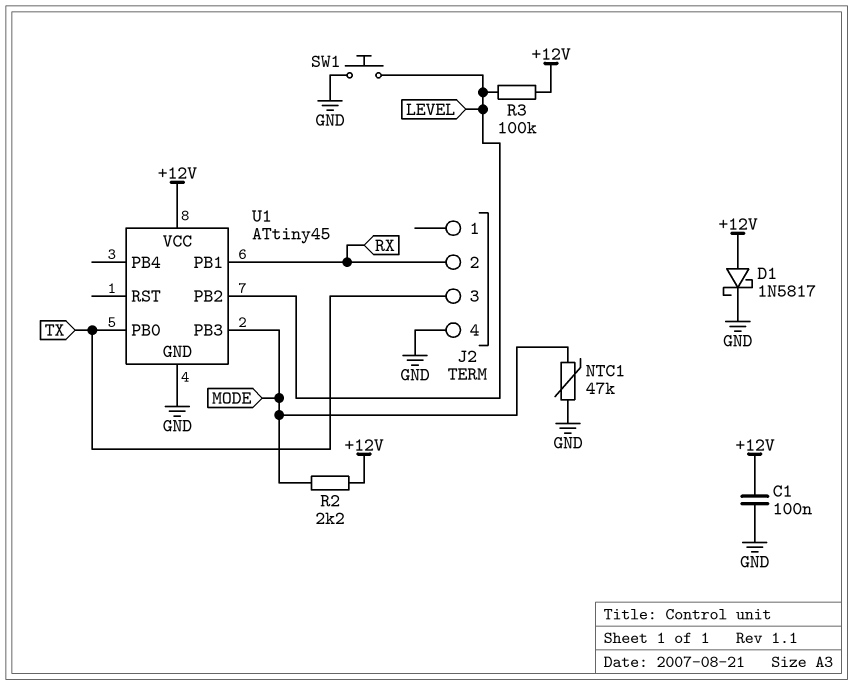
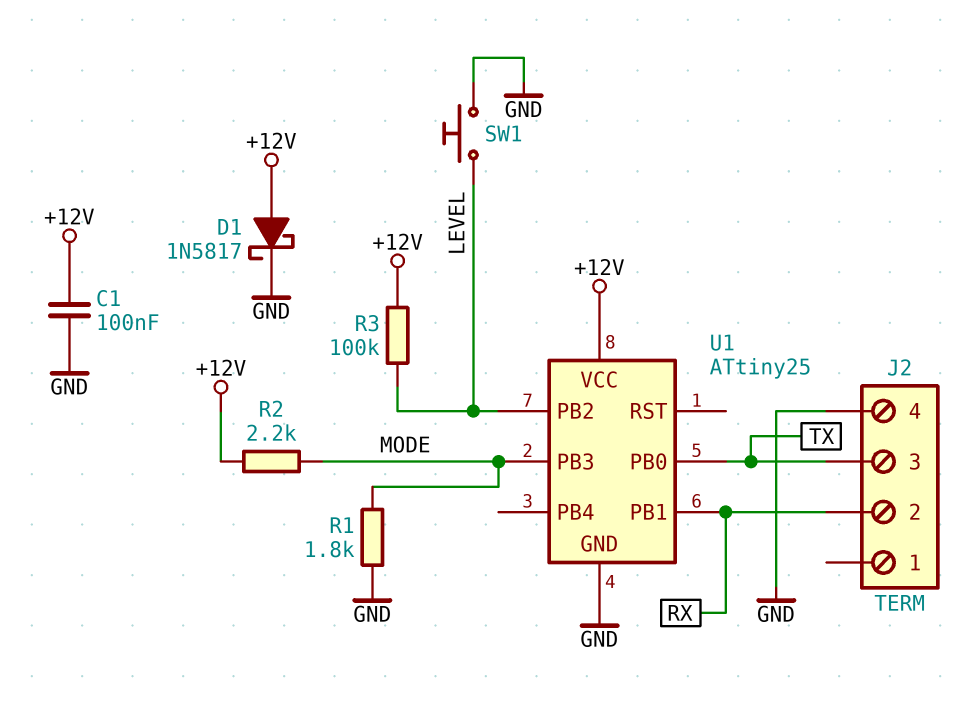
NTC1: 47k (GND, MODE) -> none
R1: none -> 1.8k (GND, MODE)
U1: ATtiny45 -> ATtiny25

